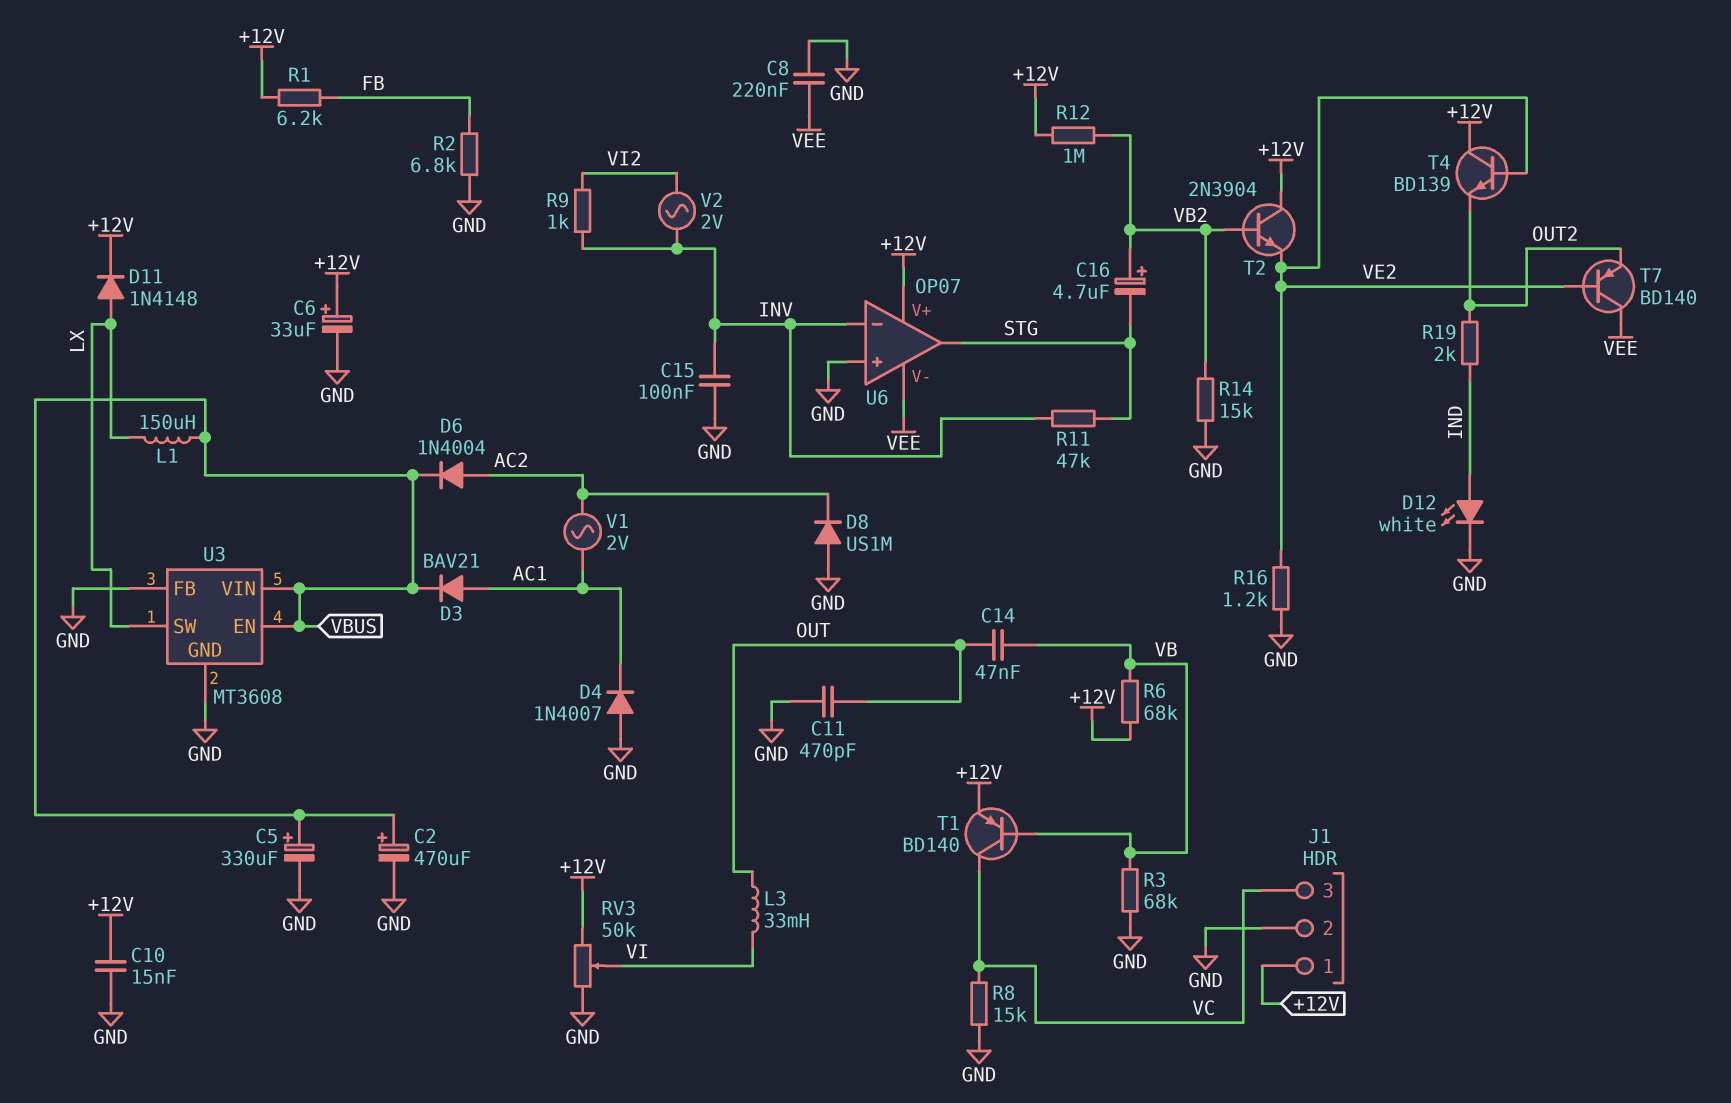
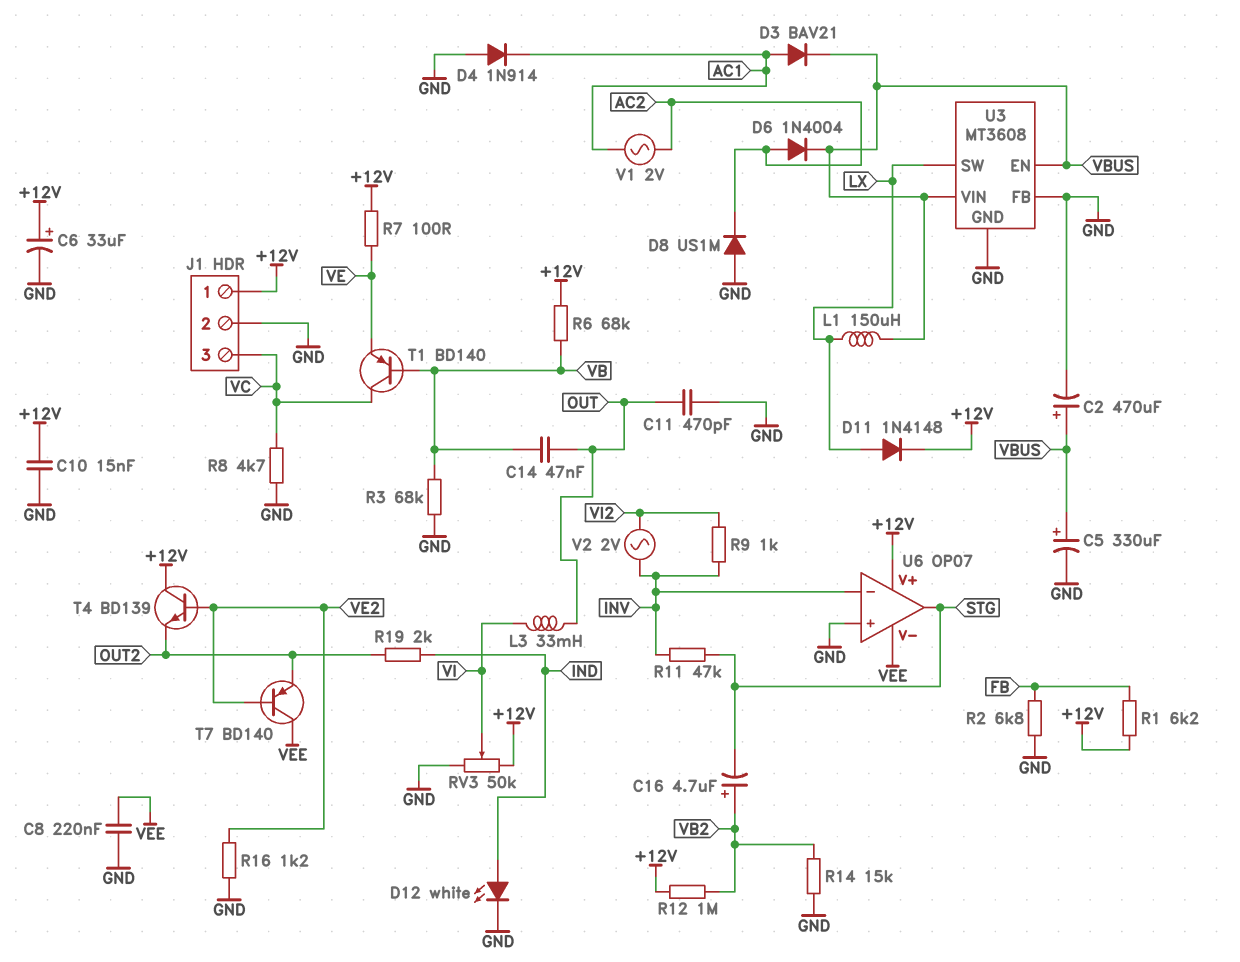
C15: 100nF (GND, INV) -> none
D4: diode 1N4007 (A GND, K AC1) -> diode 1N914 (A GND, K AC1)
R7: none -> 100 (+12V, VE)
R8: 15k (GND, VC) -> 4.7k (GND, VC)
T1: PNP BD140 (B VB, C VC, E +12V) -> PNP BD140 (B VB, C VC, E VE)
T2: NPN 2N3904 (B VB2, C +12V, E VE2) -> none

